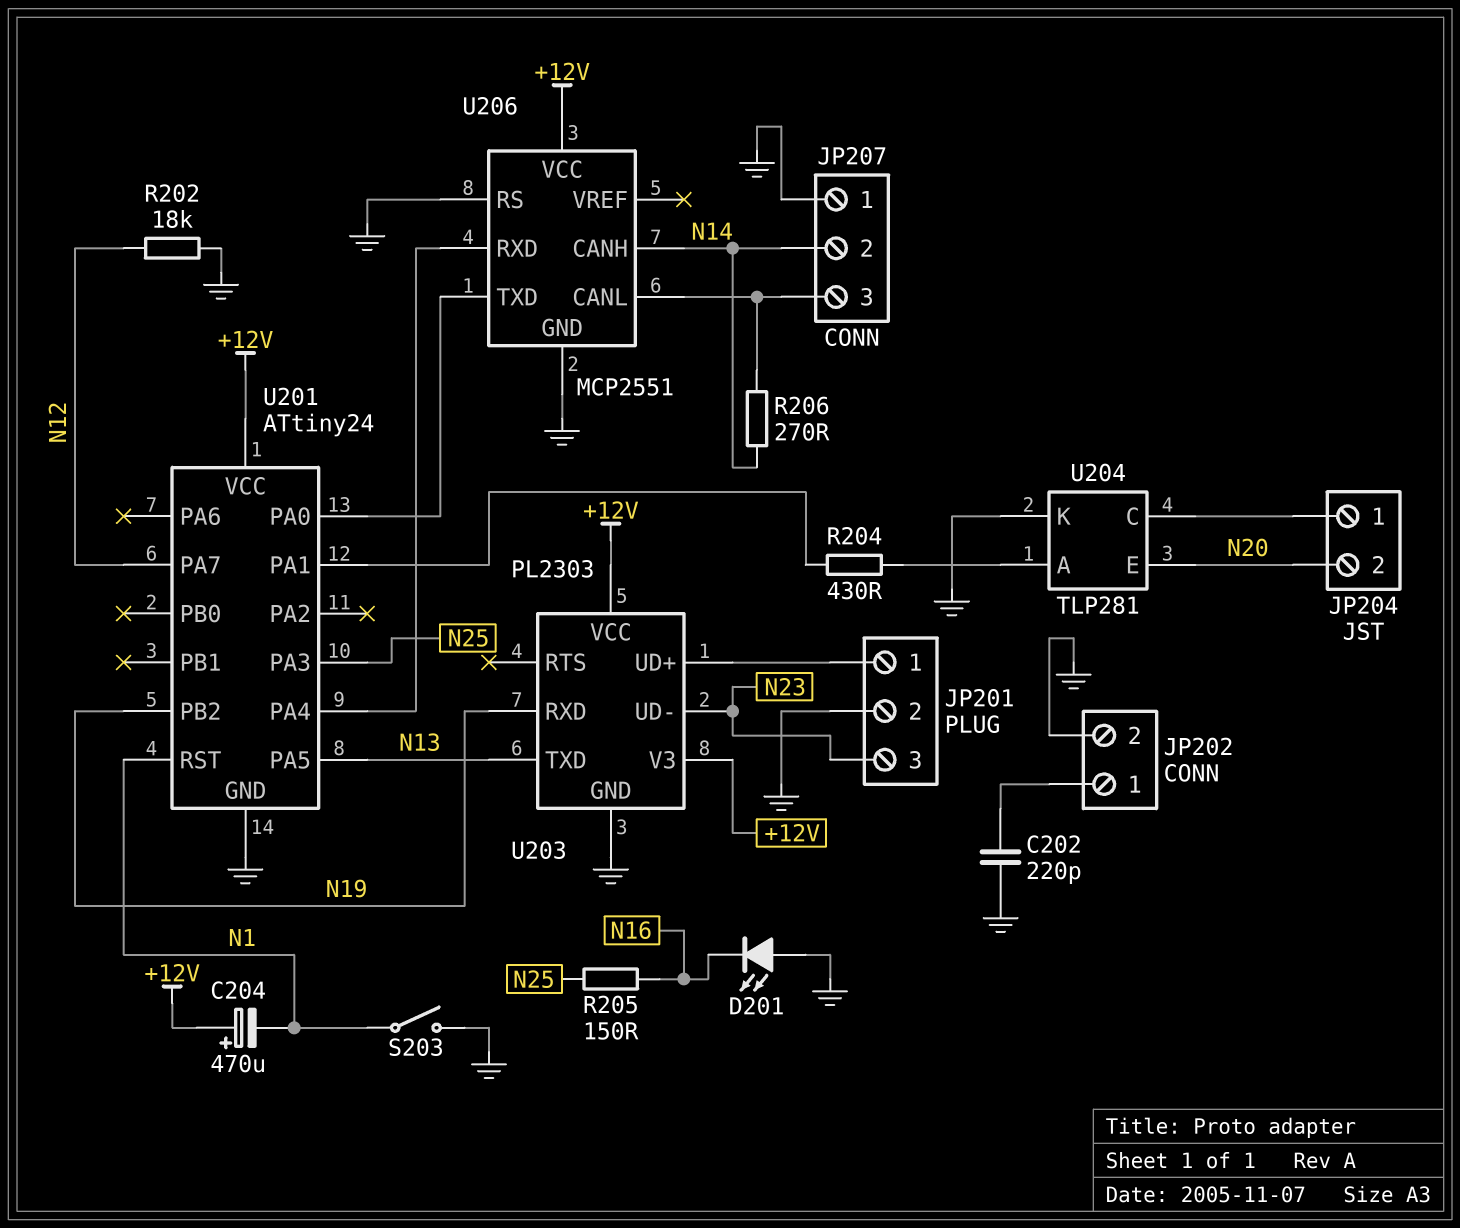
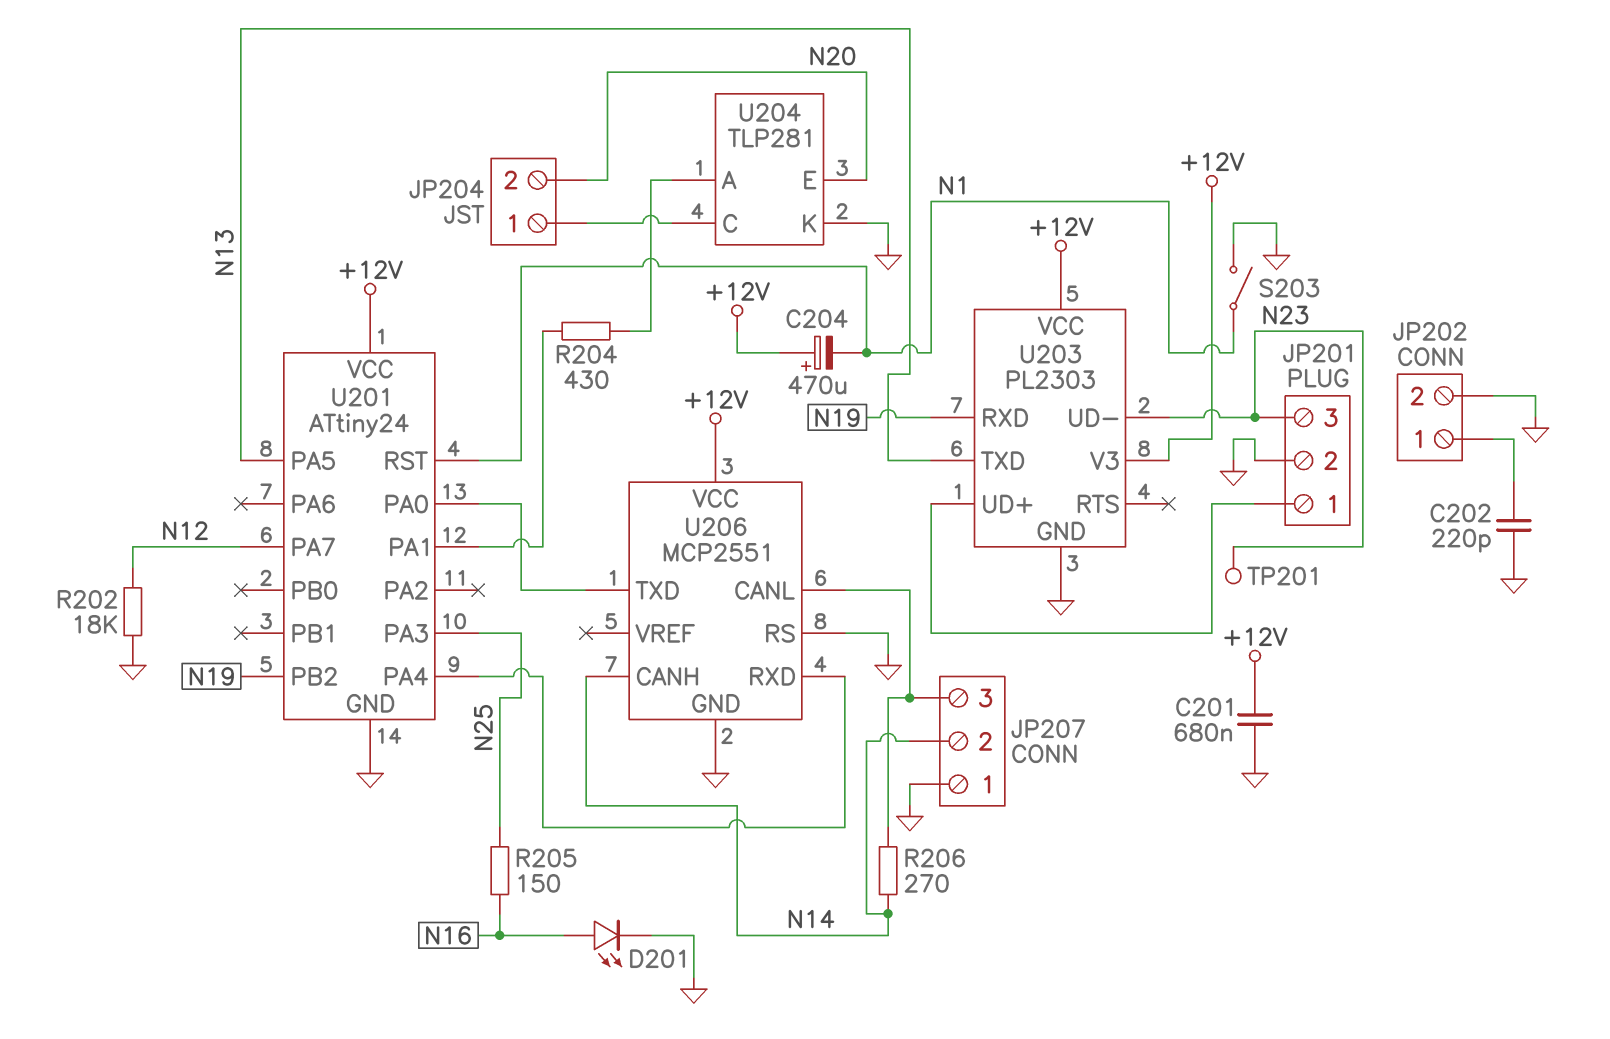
C201: none -> 680nF (+12V, GND)
D201: LED (A GND, K N16) -> LED (A N16, K GND)
TP201: none -> test point (N23)

